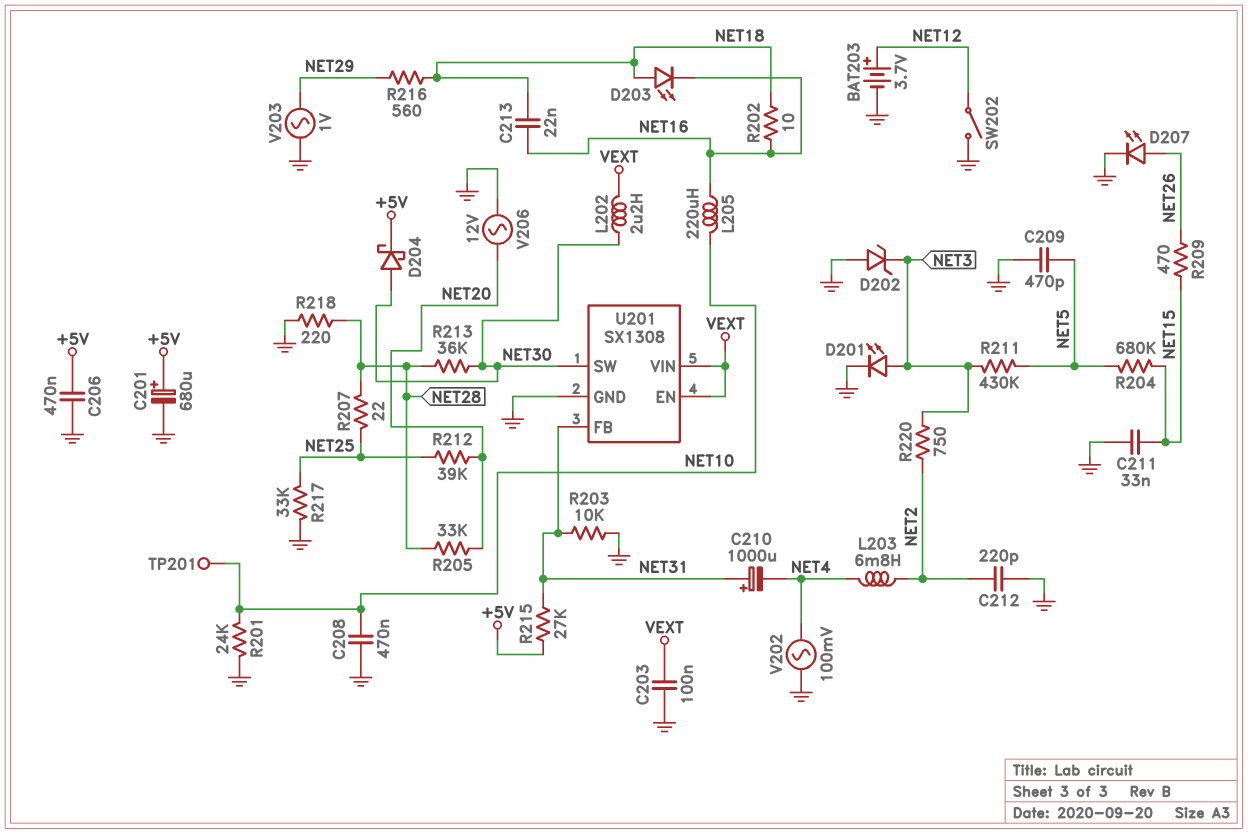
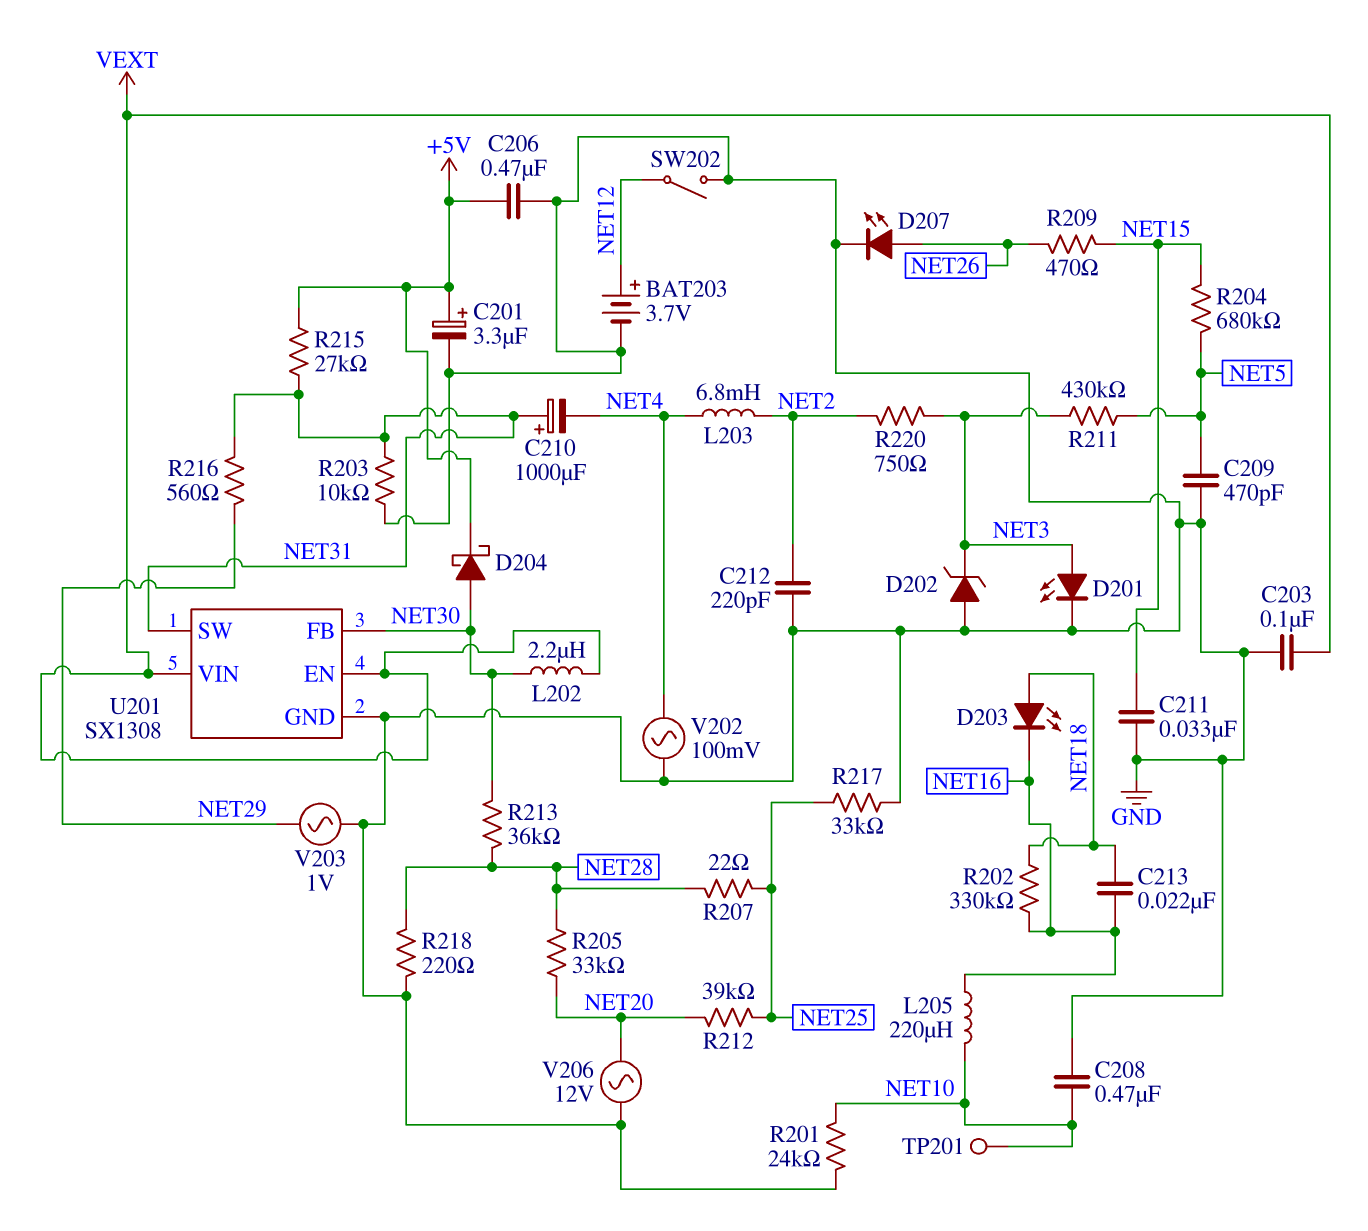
C201: 680uF (plus +5V, minus GND) -> 3.3uF (plus +5V, minus GND)
R202: 10 (NET16, NET18) -> 330k (NET16, NET18)
R216: 560 (NET18, NET29) -> 560 (NET29, NET31)
U201 pin FB: NET31 -> NET30
U201 pin SW: NET30 -> NET31

